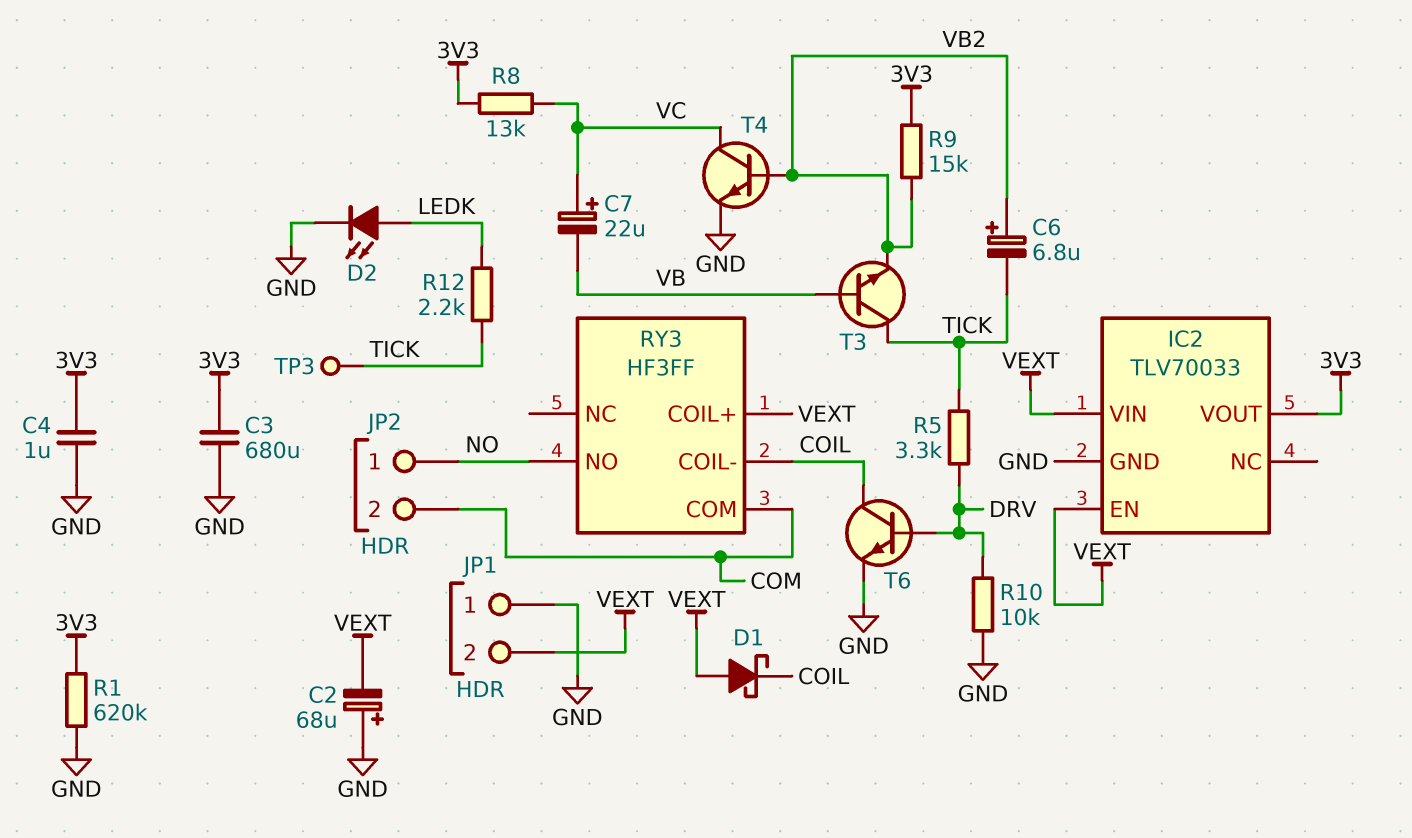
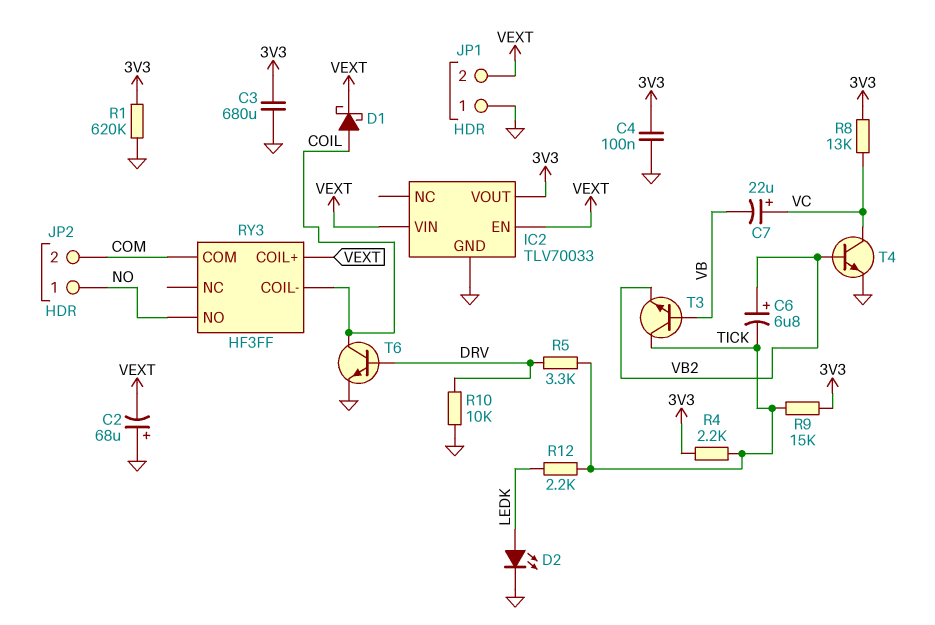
C4: 1uF (3V3, GND) -> 100nF (3V3, GND)
D1: schottky (A VEXT, K COIL) -> schottky (A COIL, K VEXT)
R4: none -> 2.2k (3V3, TICK)
R9: 15k (3V3, VB2) -> 15k (3V3, TICK)
TP3: test point (TICK) -> none

